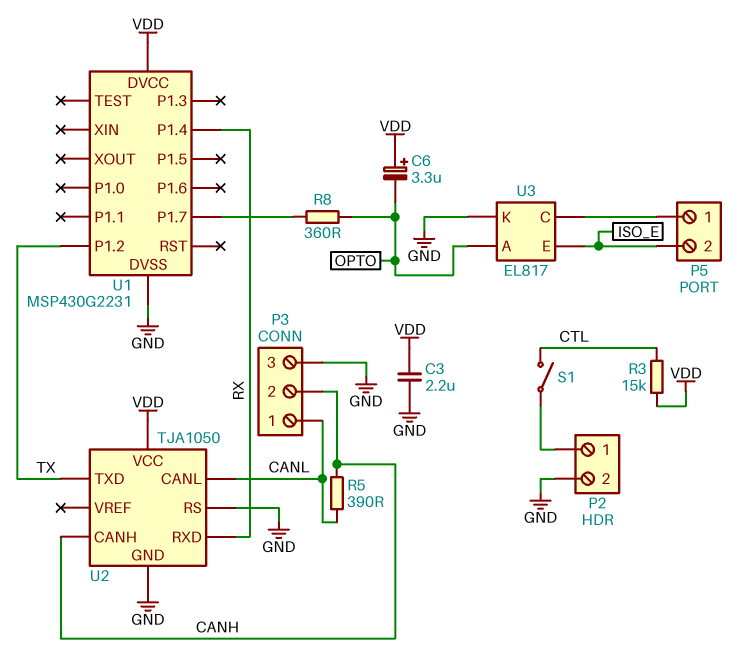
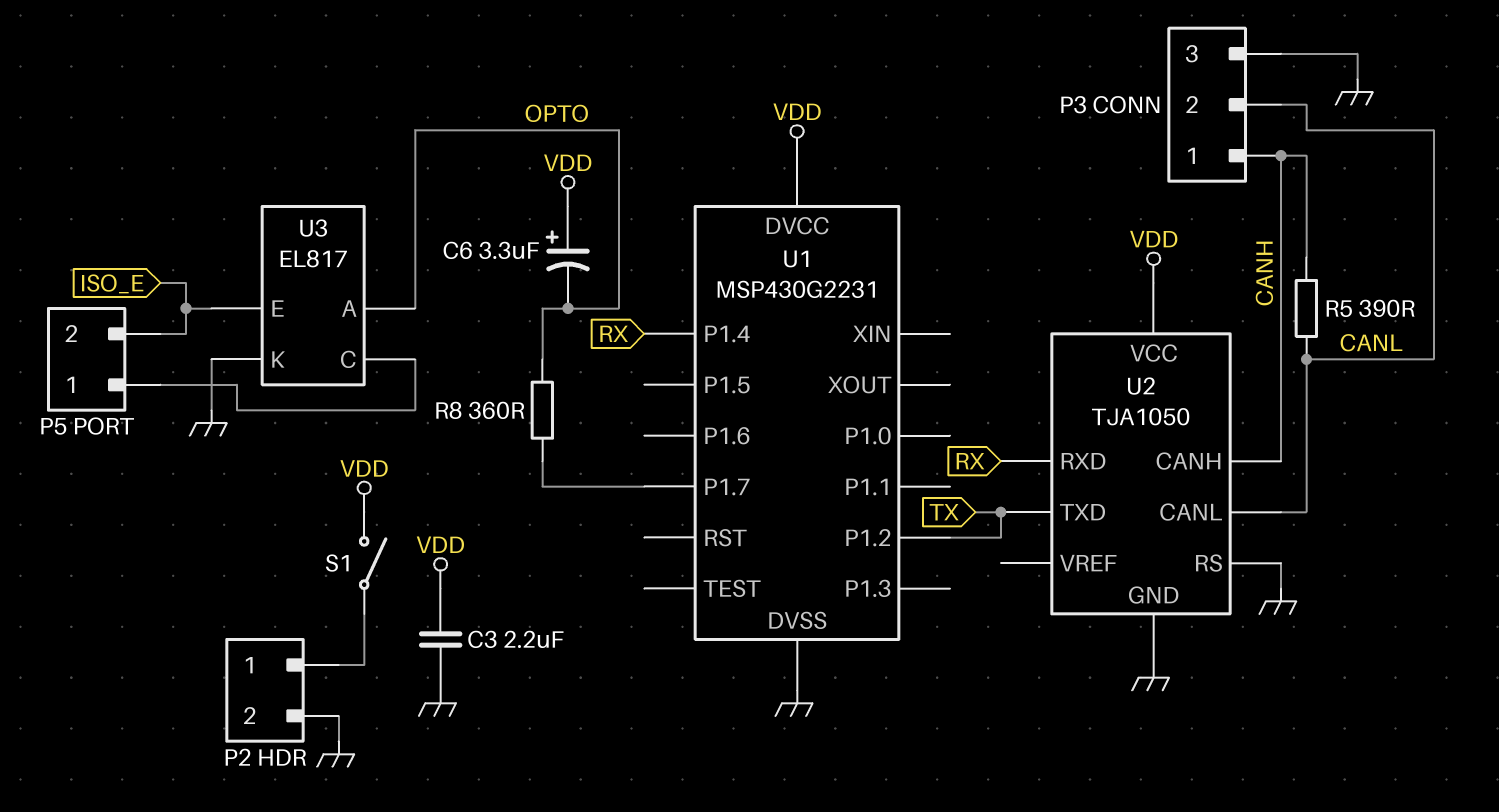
P3 pin 1: CANL -> CANH
P3 pin 2: CANH -> CANL
R3: 15k (CTL, VDD) -> none
S1: switch (CTL, P2/1) -> switch (P2/1, VDD)

